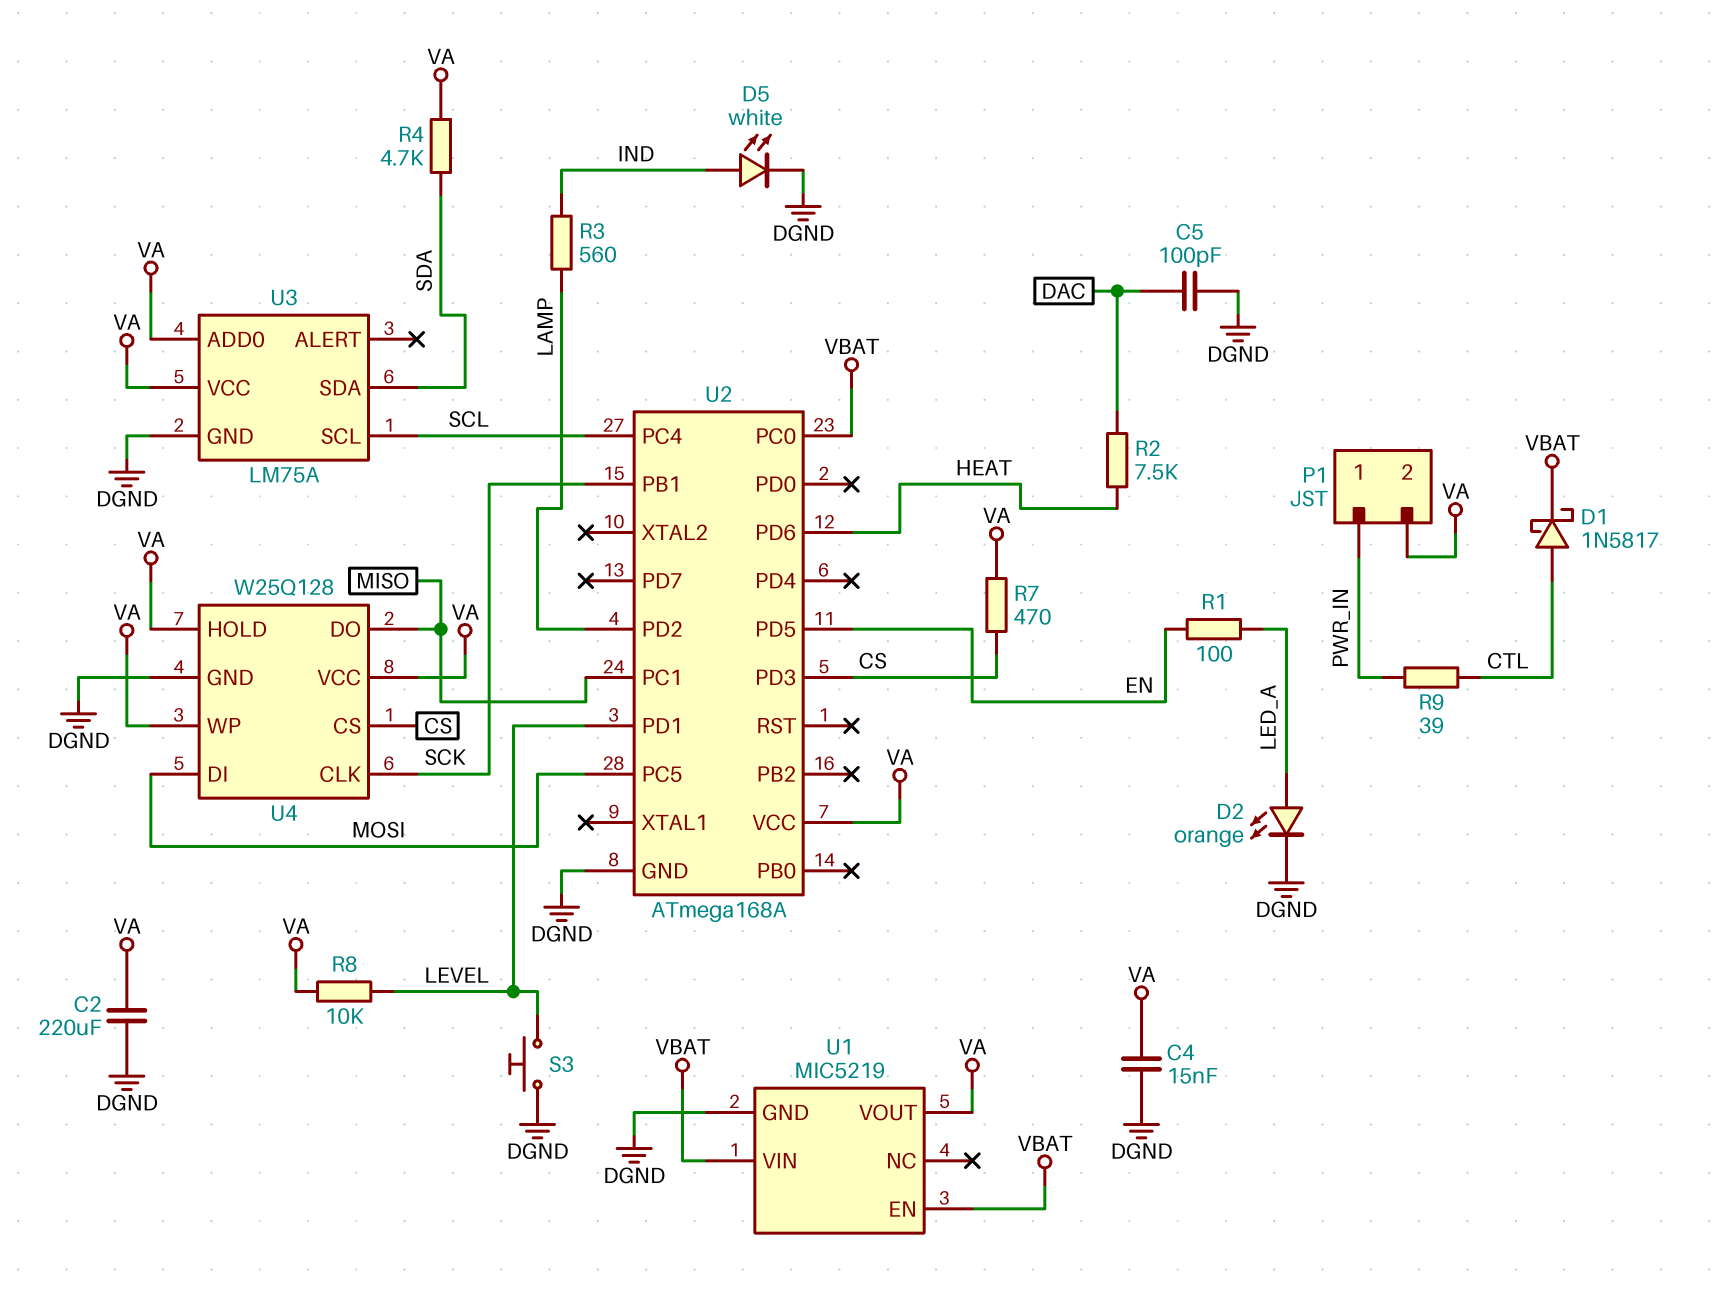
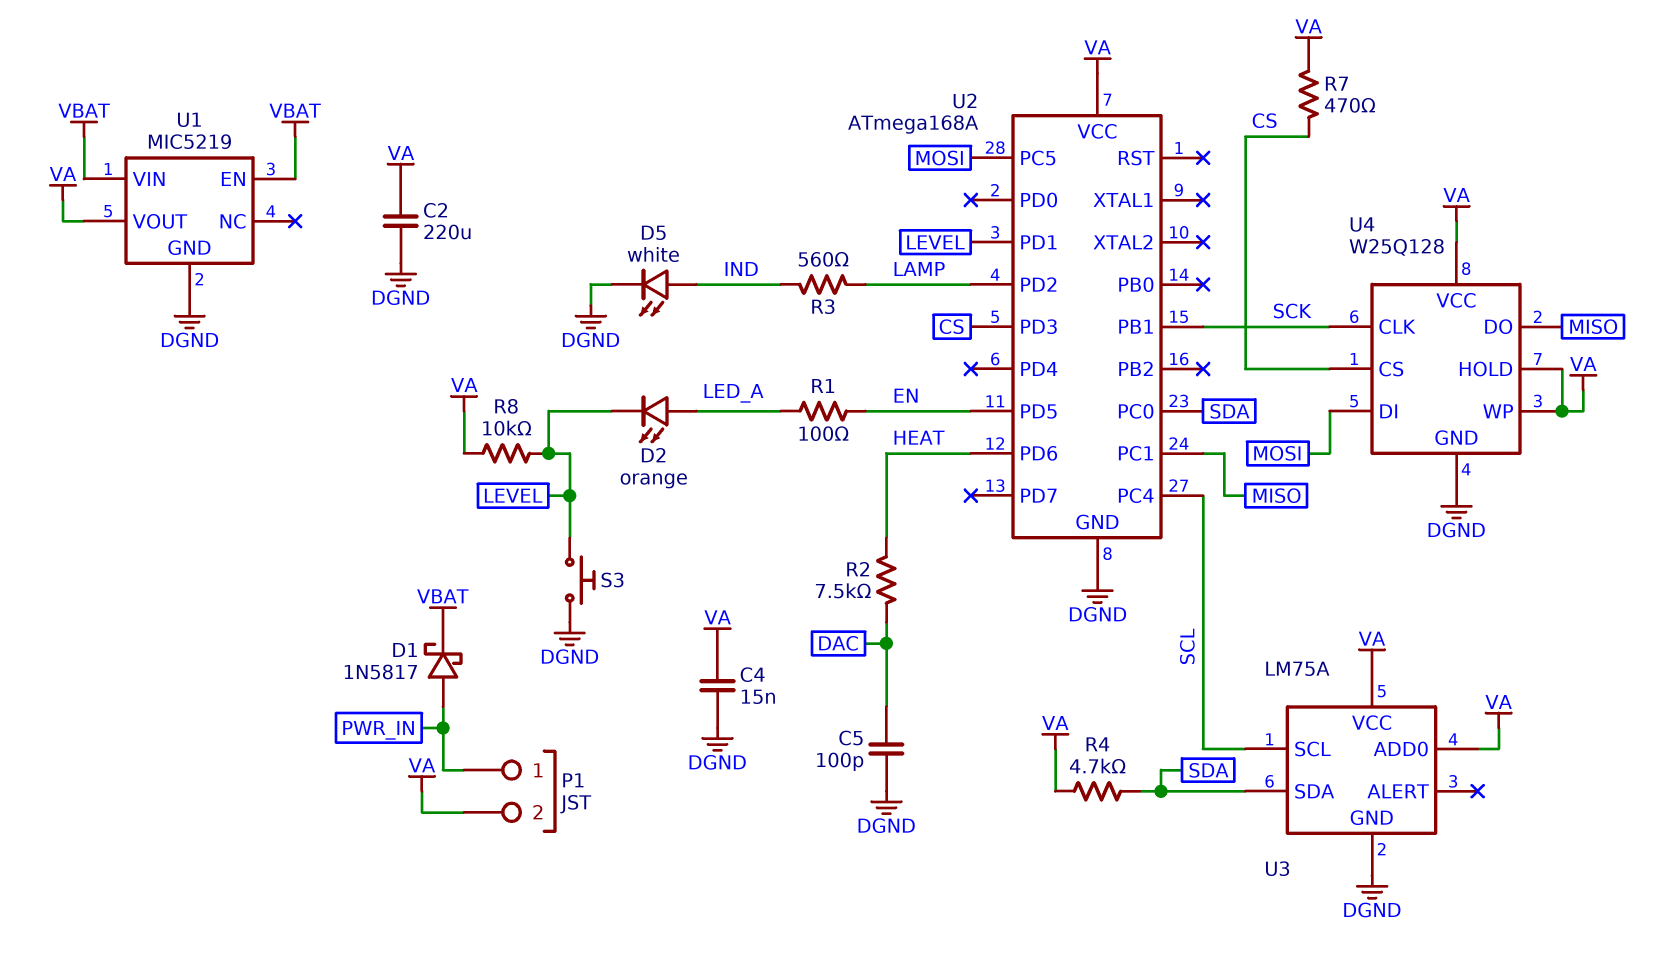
D1: schottky 1N5817 (A CTL, K VBAT) -> schottky 1N5817 (A PWR_IN, K VBAT)
D2: LED orange (A LED_A, K DGND) -> LED orange (A LED_A, K LEVEL)
R9: 39 (CTL, PWR_IN) -> none
U2 pin PC0: VBAT -> SDA

